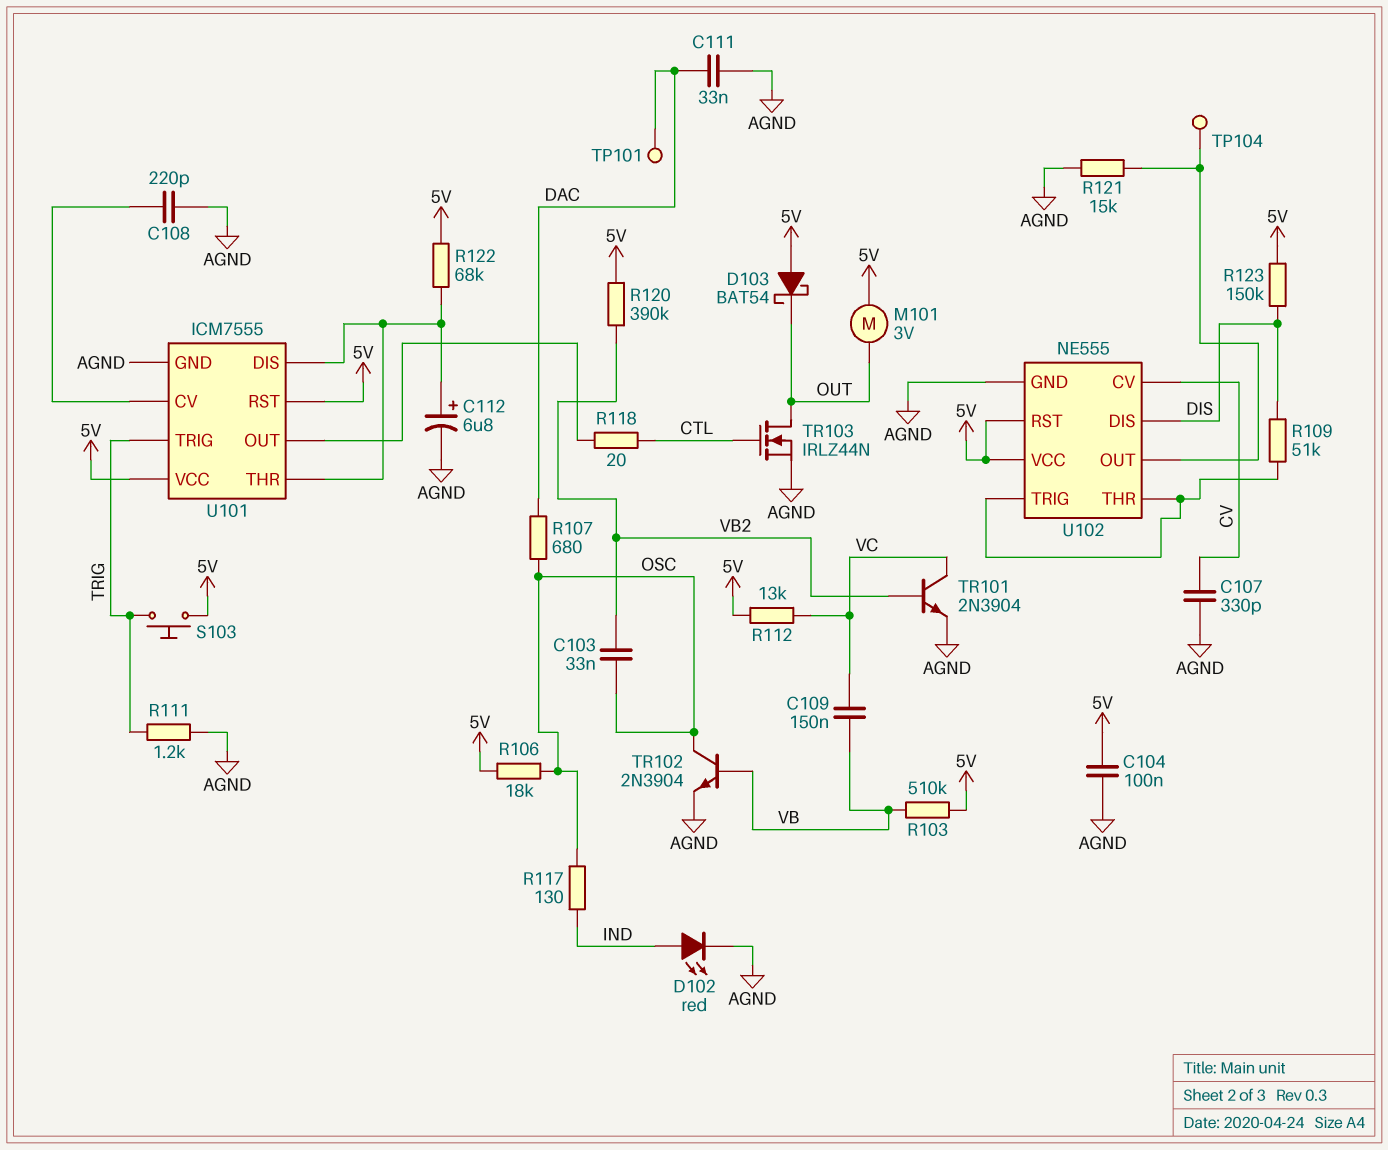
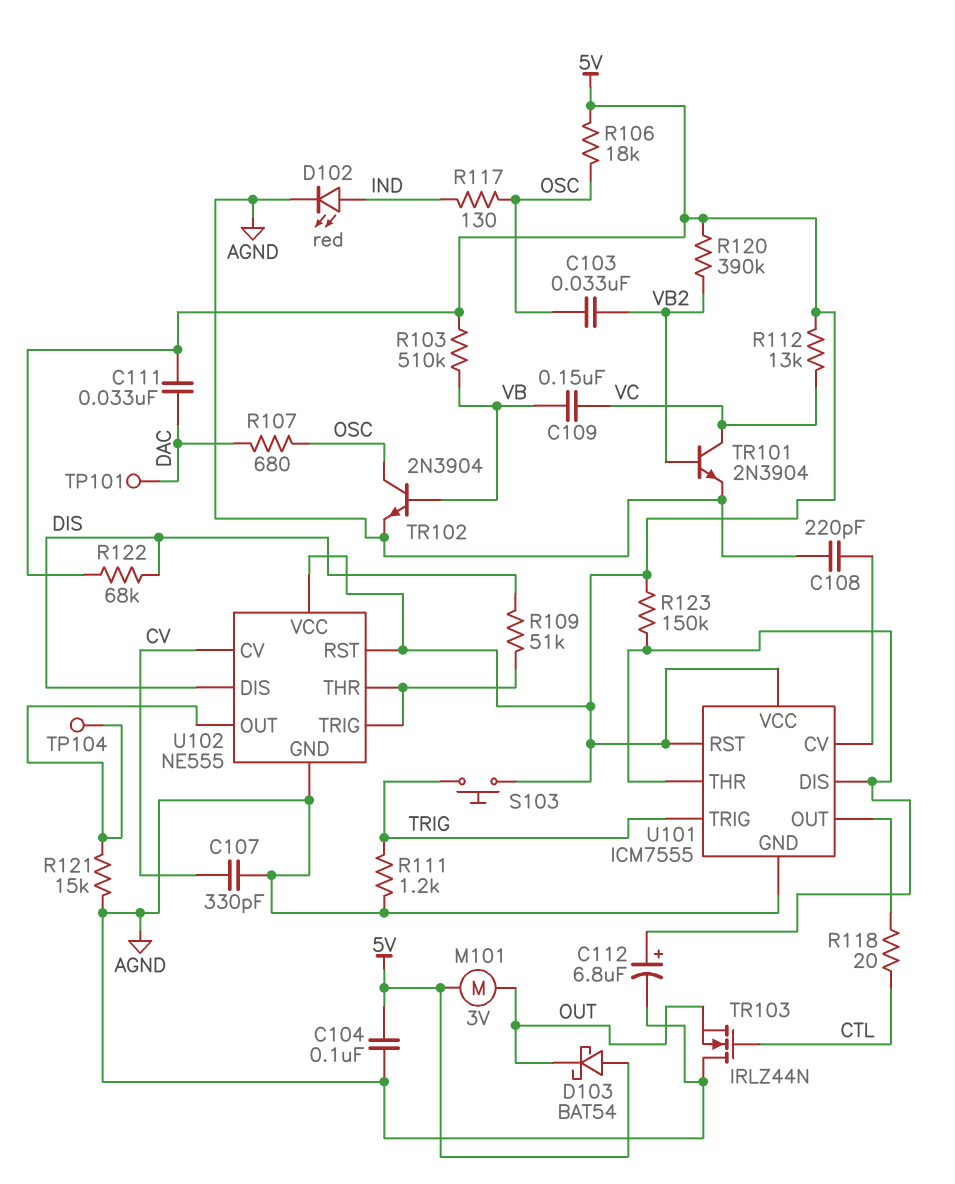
C111: 33nF (AGND, DAC) -> 33nF (5V, DAC)
R122: 68k (5V, U101/DIS) -> 68k (5V, DIS)
R123: 150k (5V, DIS) -> 150k (5V, U101/DIS)
TR103: NMOS IRLZ44N (G CTL, D OUT, S AGND) -> NMOS IRLZ44N (G CTL, D AGND, S OUT)

